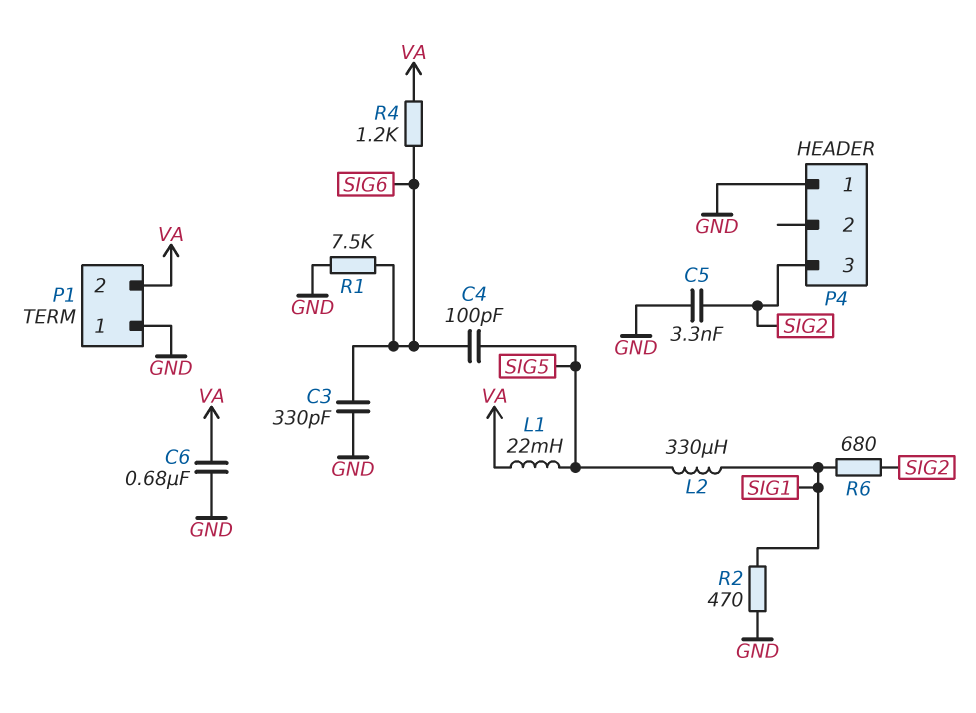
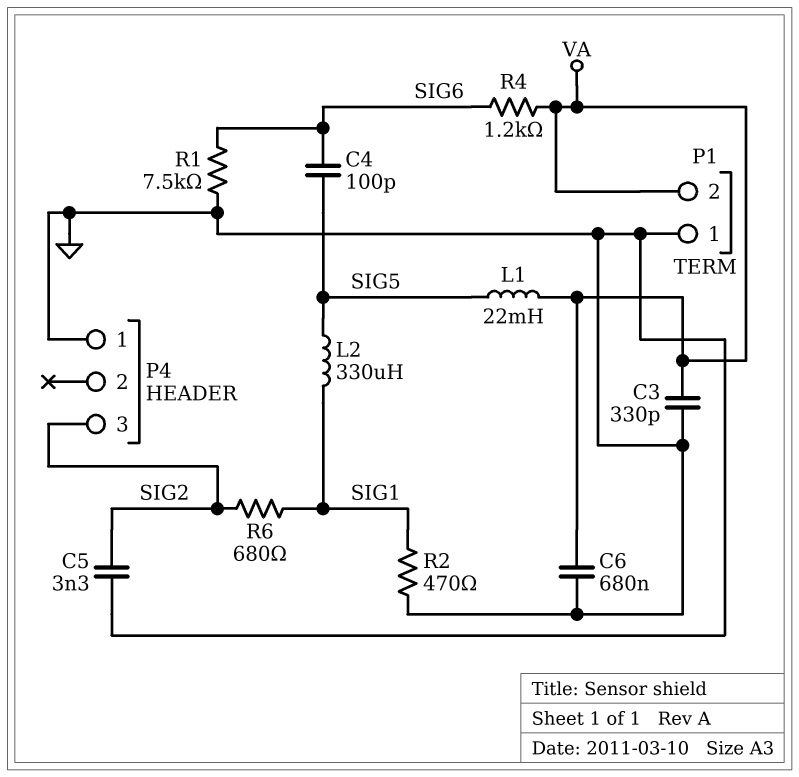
C3: 330pF (GND, SIG6) -> 330pF (GND, VA)

